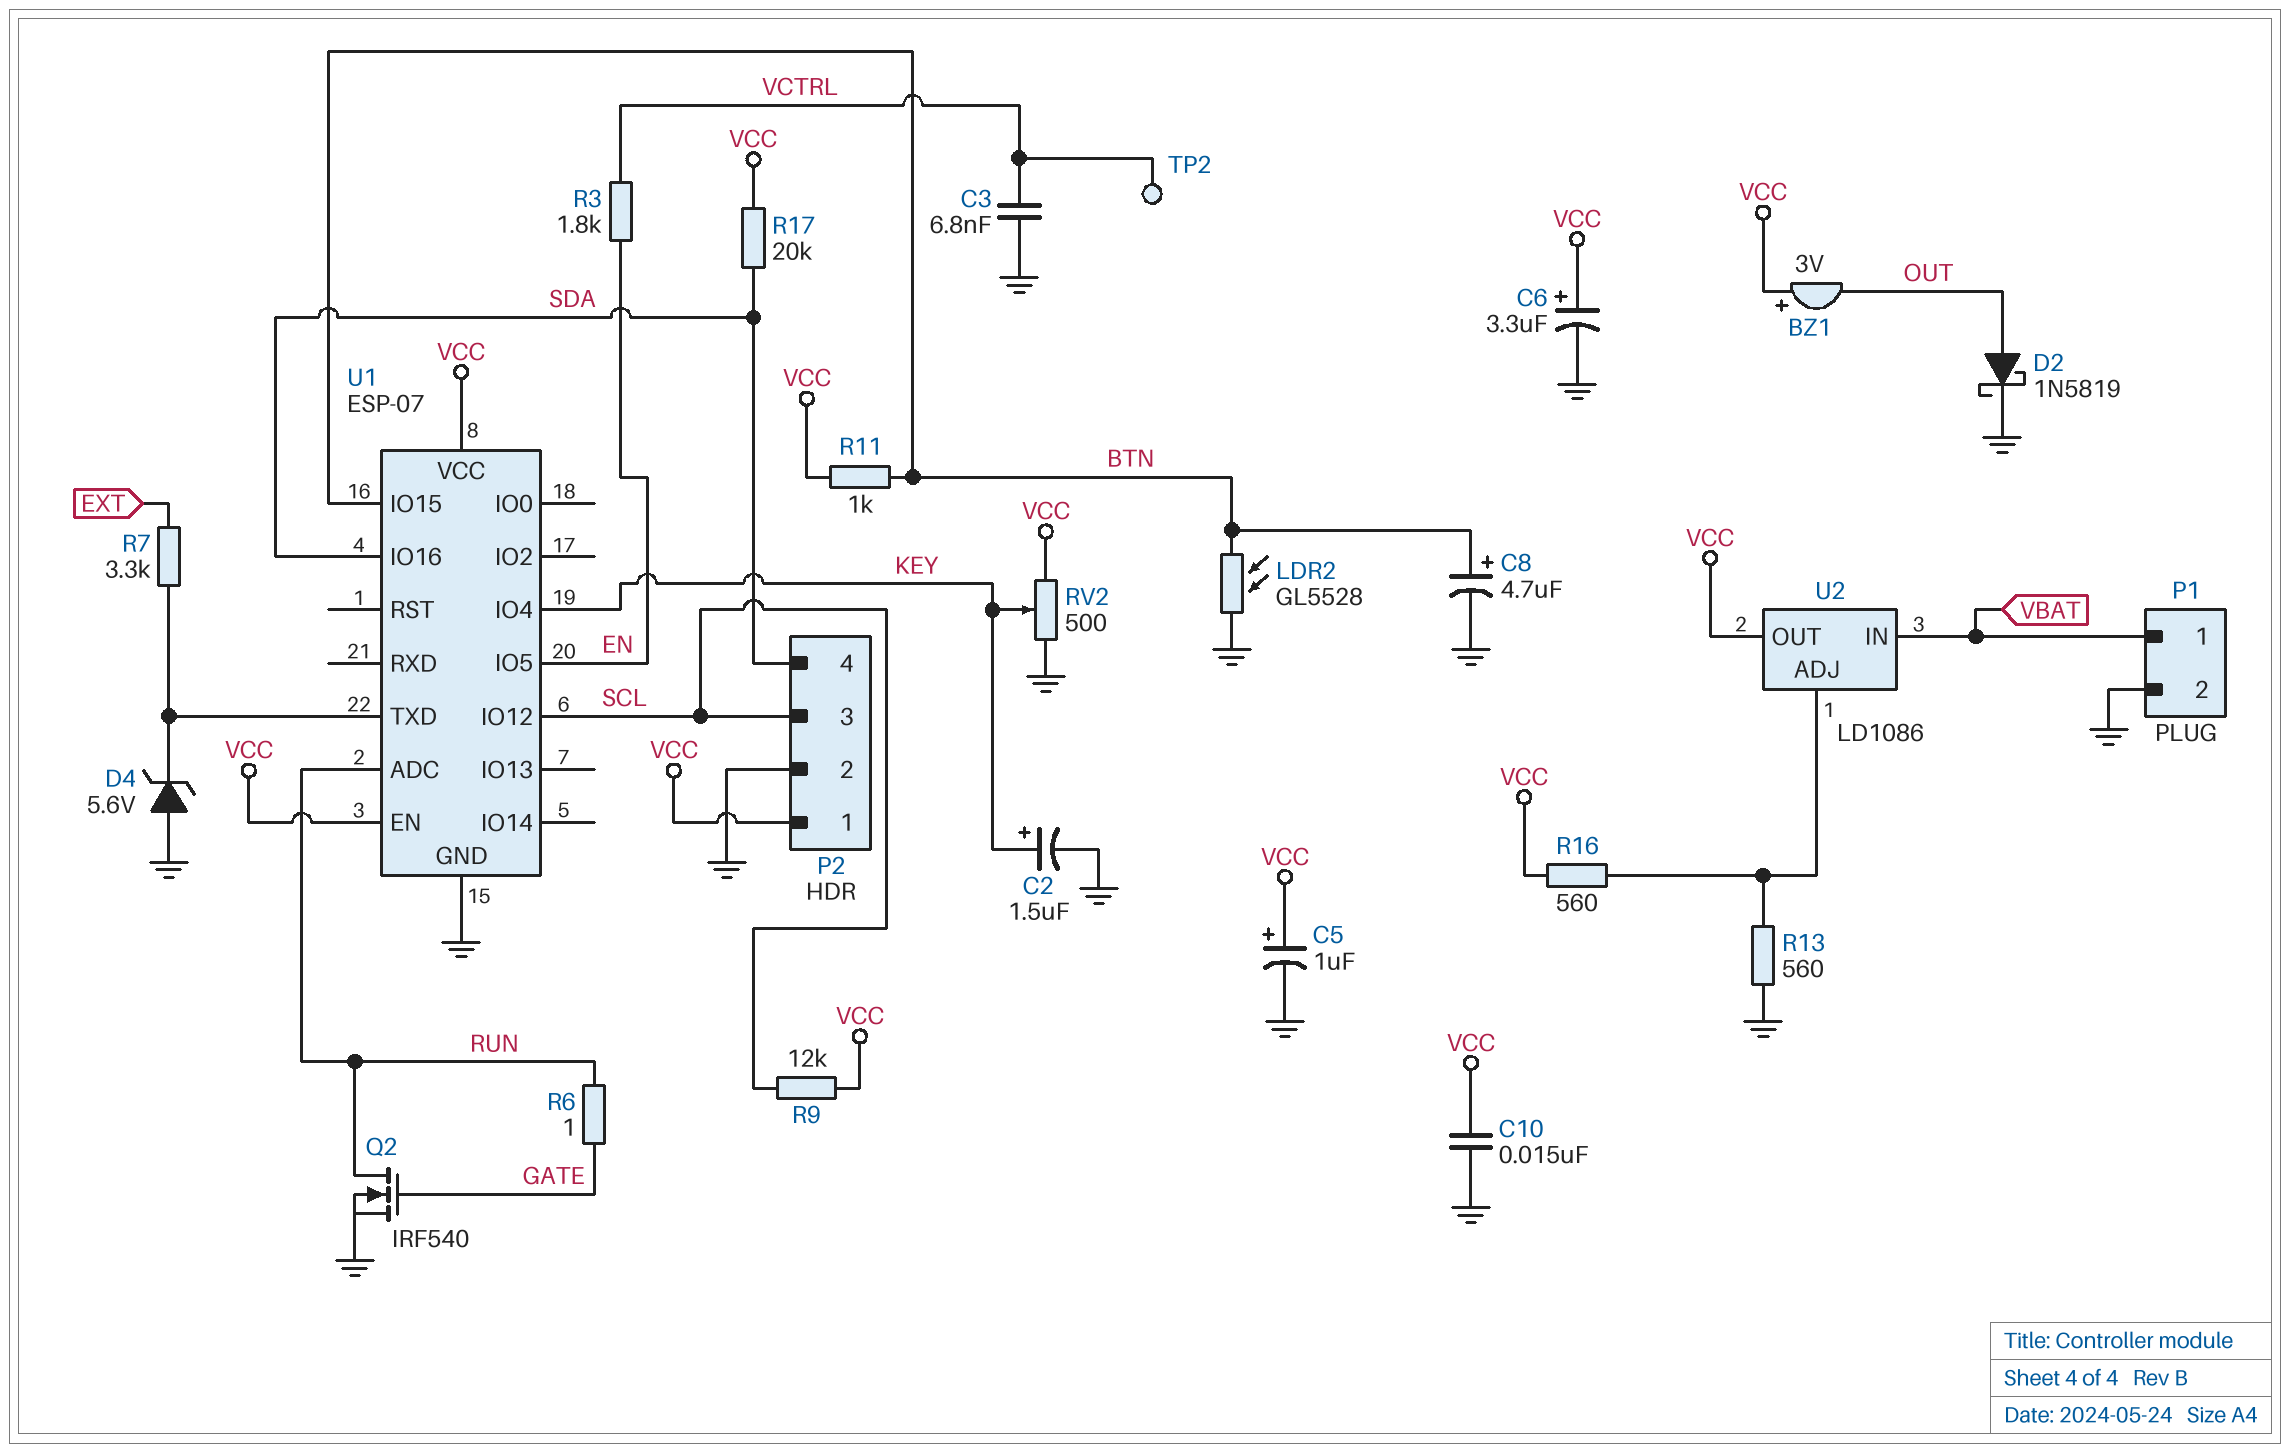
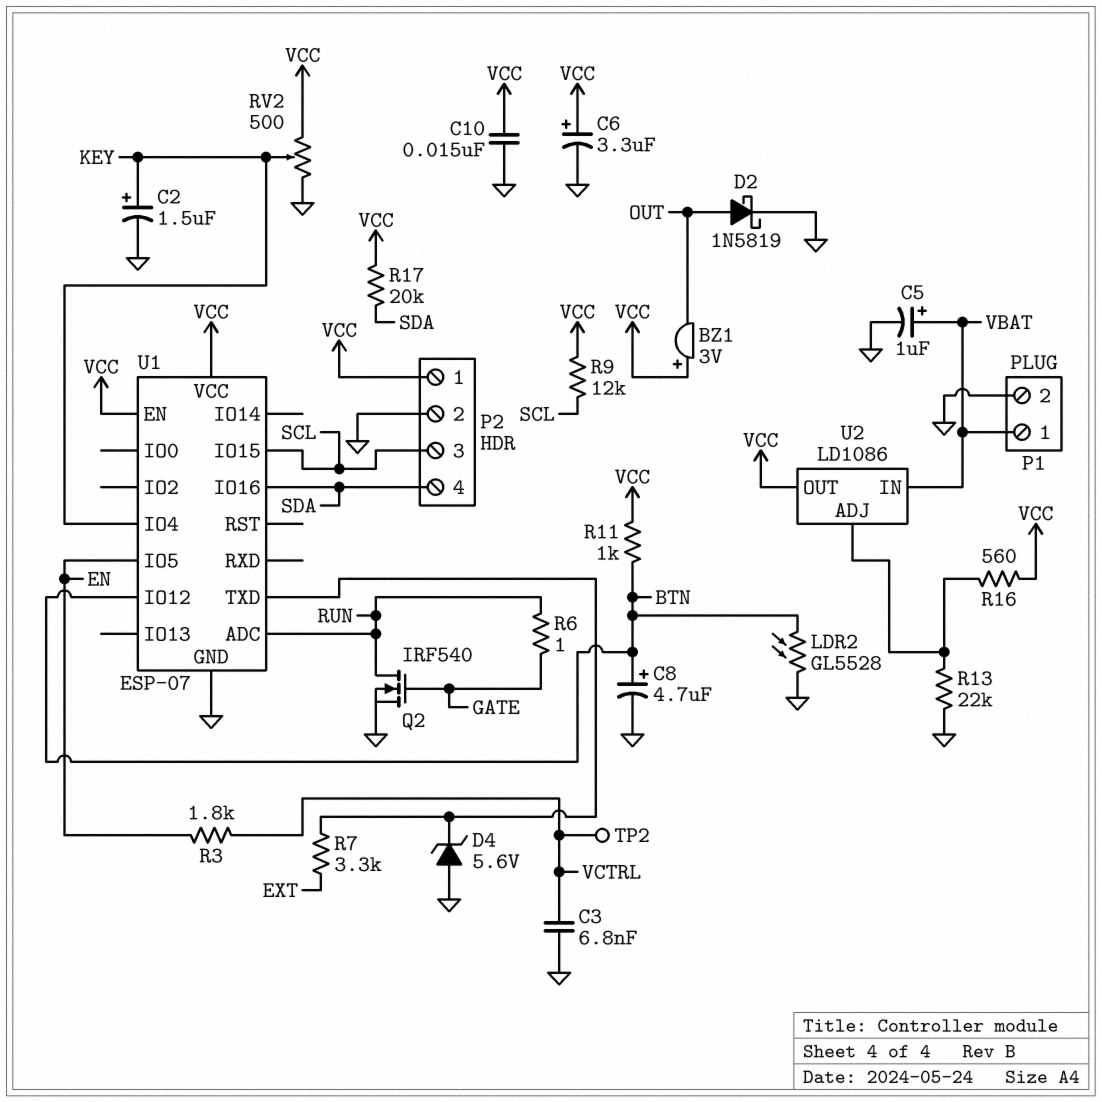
C5: 1uF (plus VCC, minus GND) -> 1uF (plus VBAT, minus GND)
R13: 560 (GND, U2/ADJ) -> 22k (GND, U2/ADJ)
U1 pin IO12: SCL -> BTN
U1 pin IO15: BTN -> SCL

